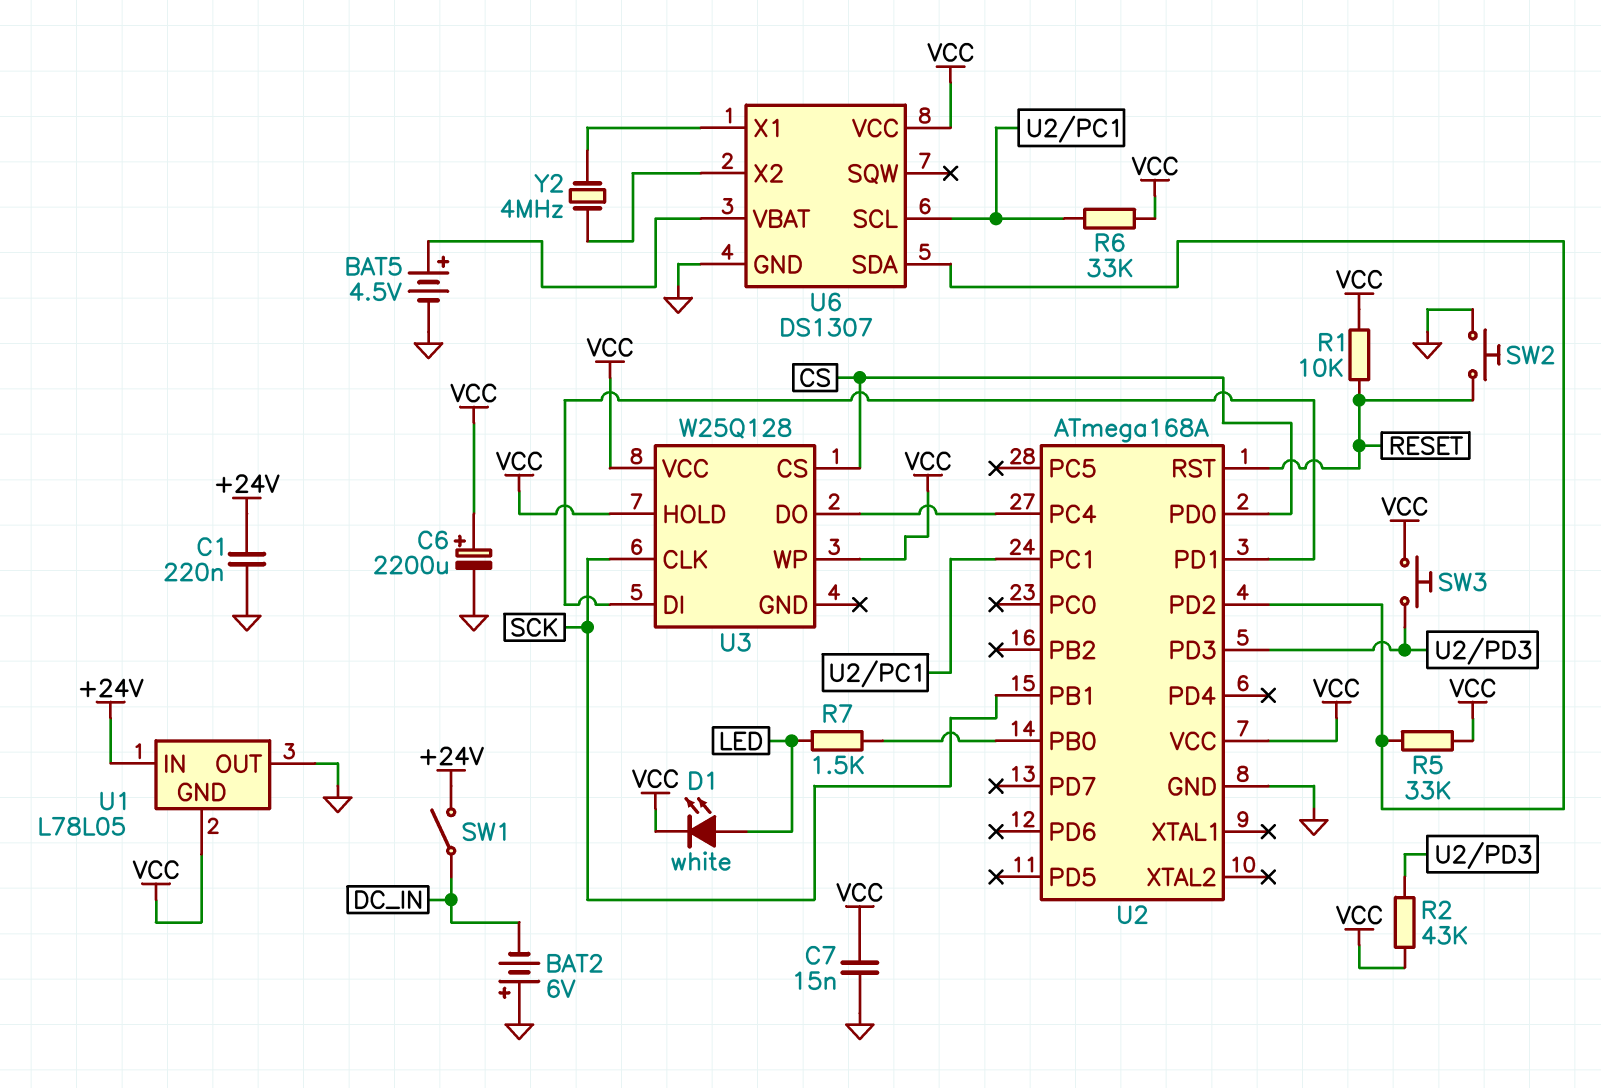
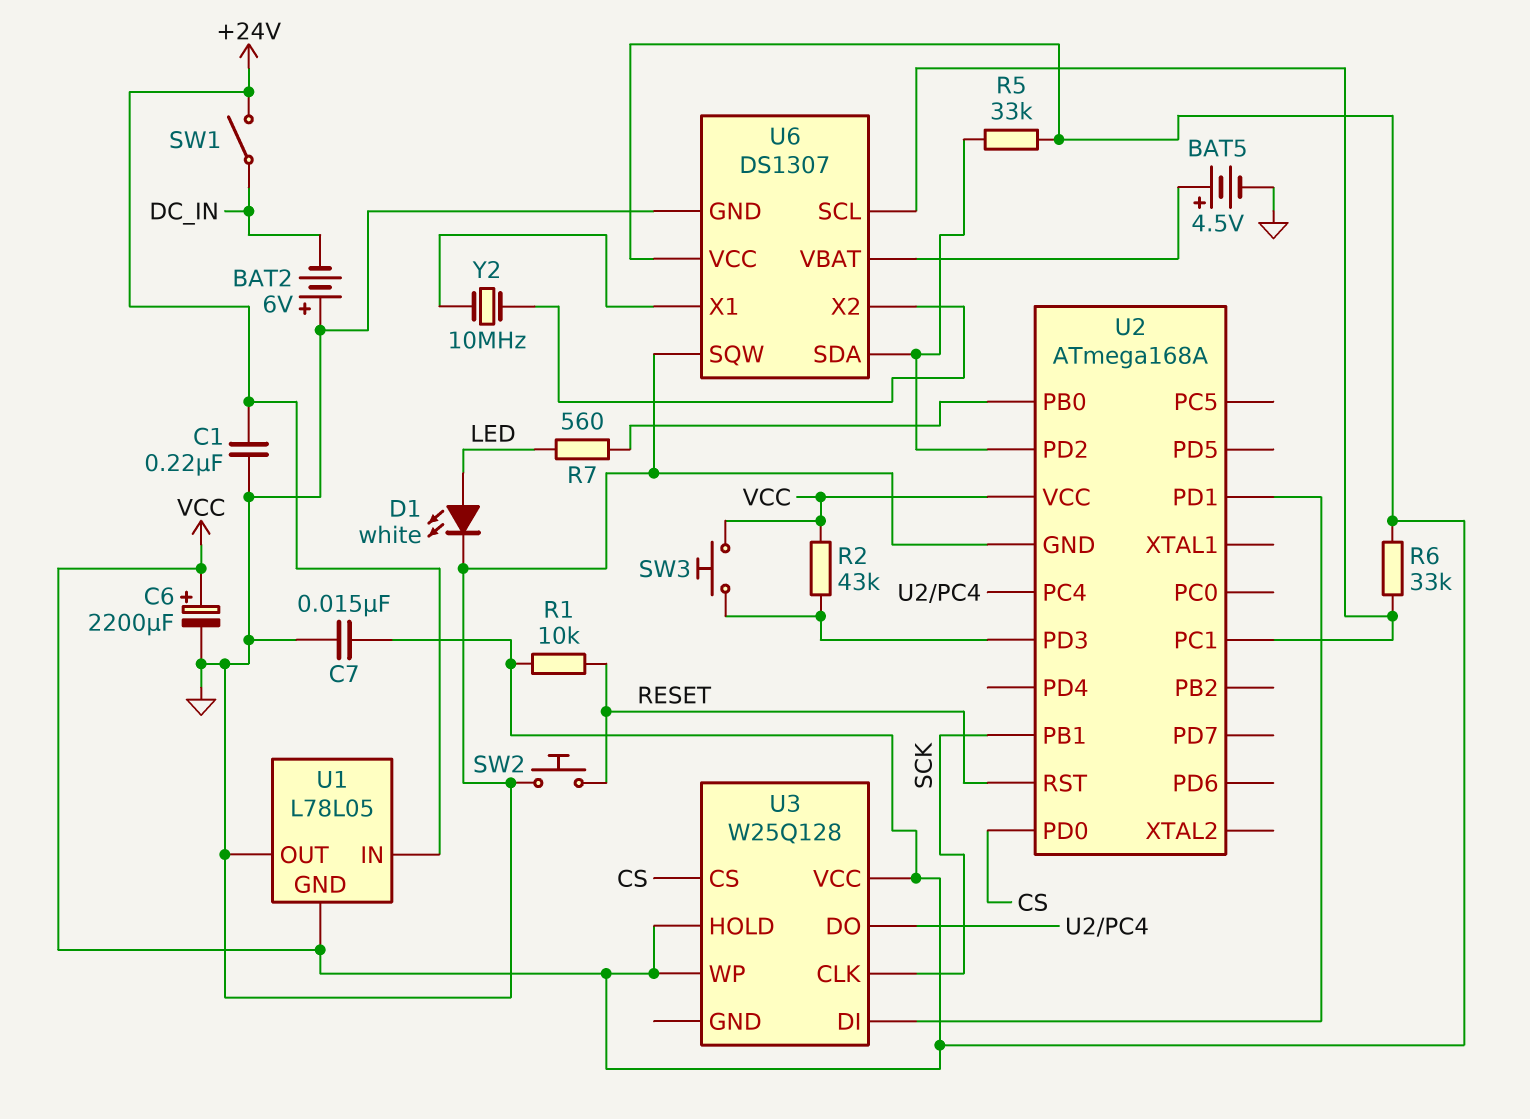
D1: LED white (A LED, K VCC) -> LED white (A LED, K GND)
R7: 1.5k (LED, U2/PB0) -> 560 (LED, U2/PB0)
U6 pin SQW: none -> GND
Y2: 4MHz (U6/X1, U6/X2) -> 10MHz (U6/X1, U6/X2)

